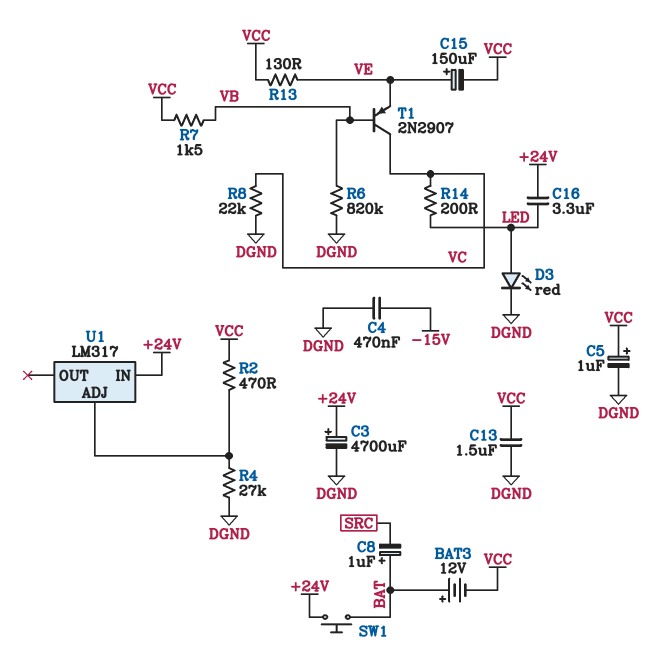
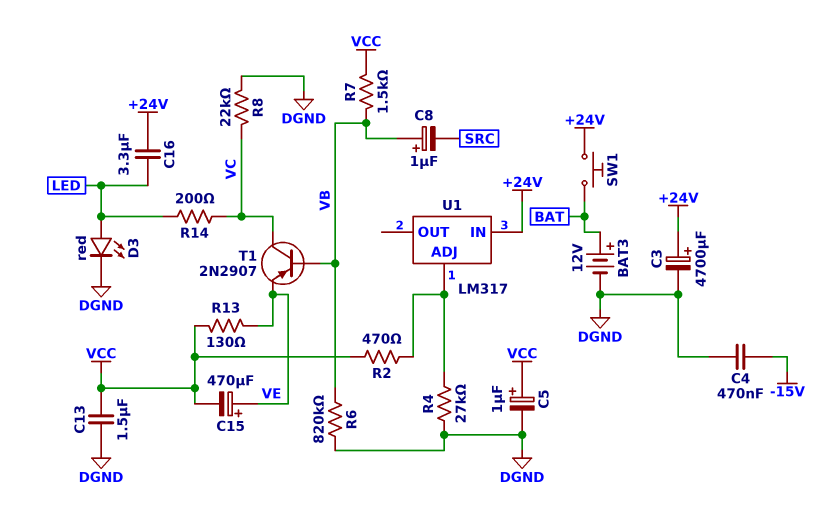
BAT3: 12V (plus BAT, minus VCC) -> 12V (plus BAT, minus DGND)
C8: 1uF (plus BAT, minus SRC) -> 1uF (plus VB, minus SRC)
C15: 150uF (plus VE, minus VCC) -> 470uF (plus VE, minus VCC)

